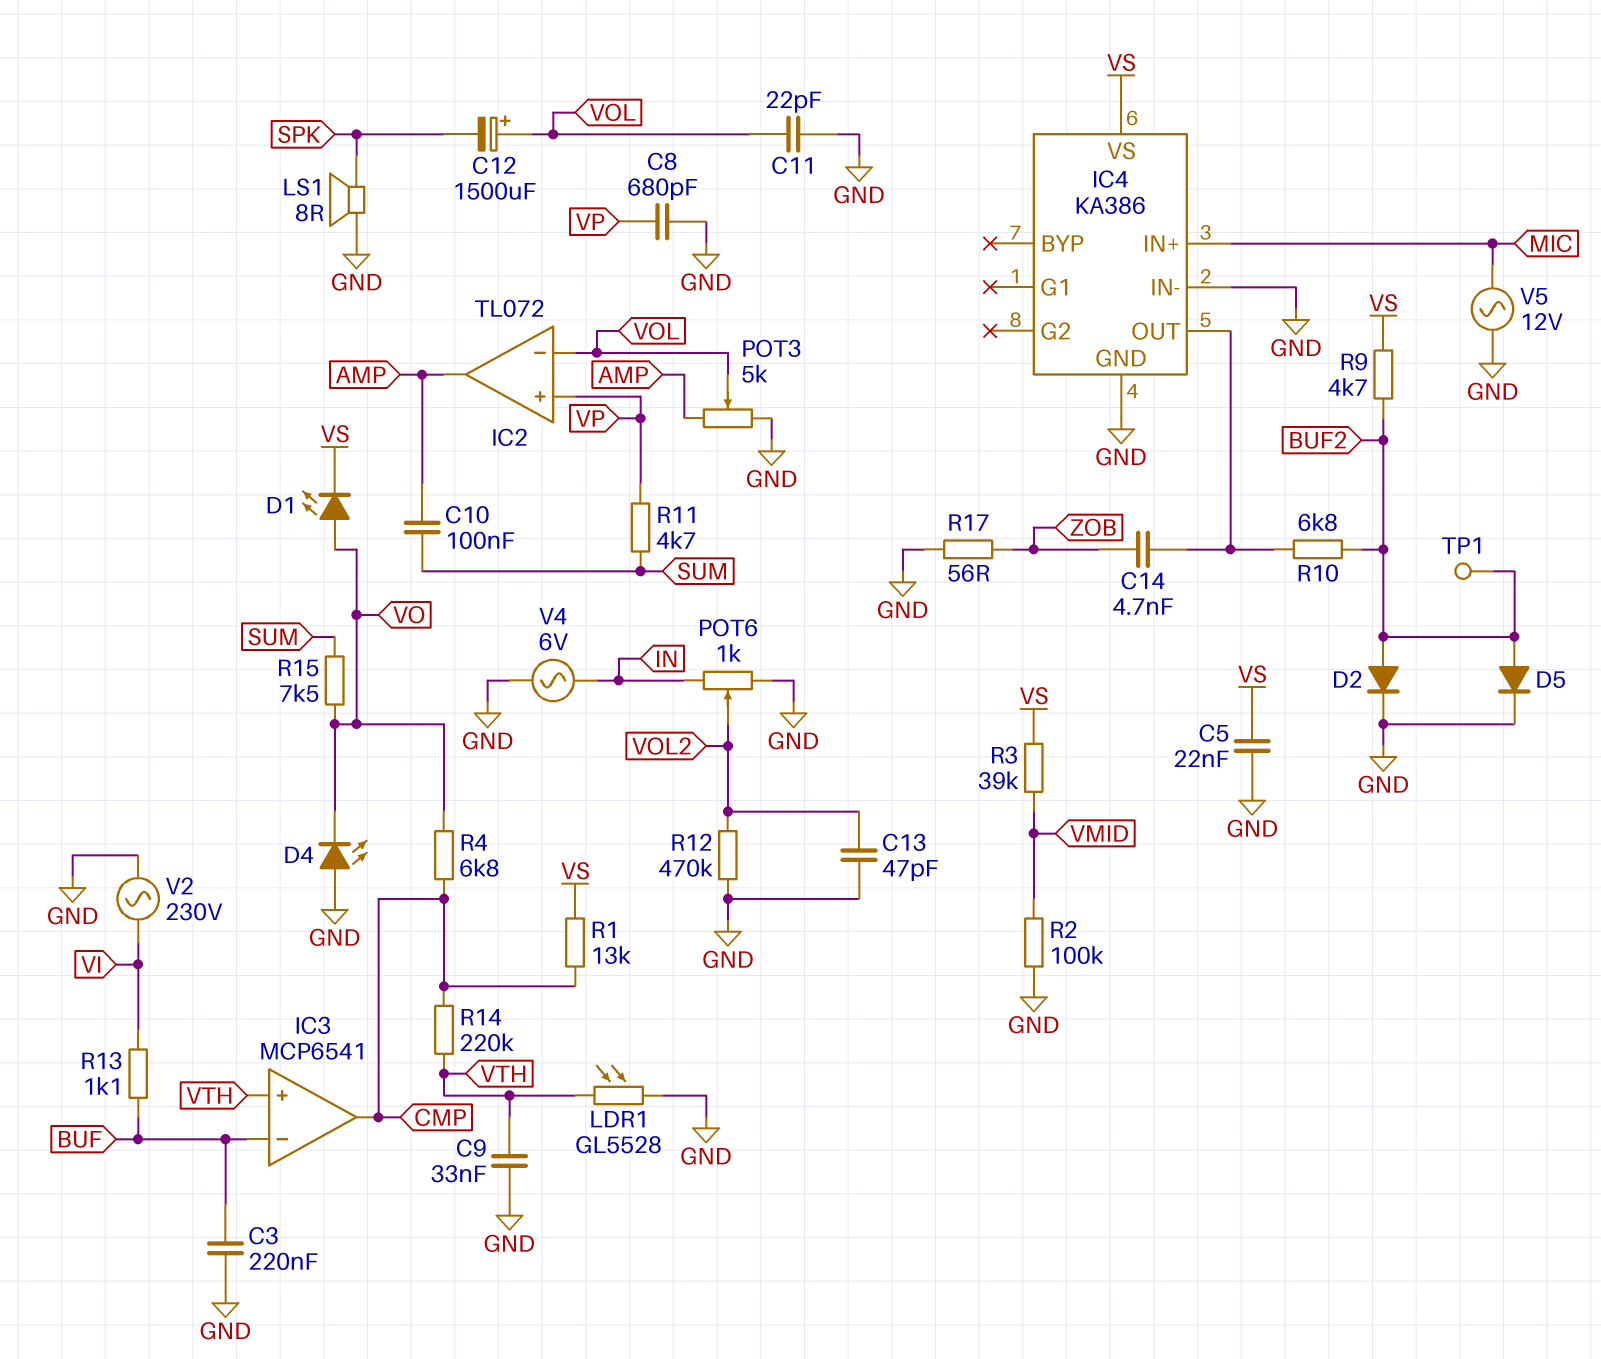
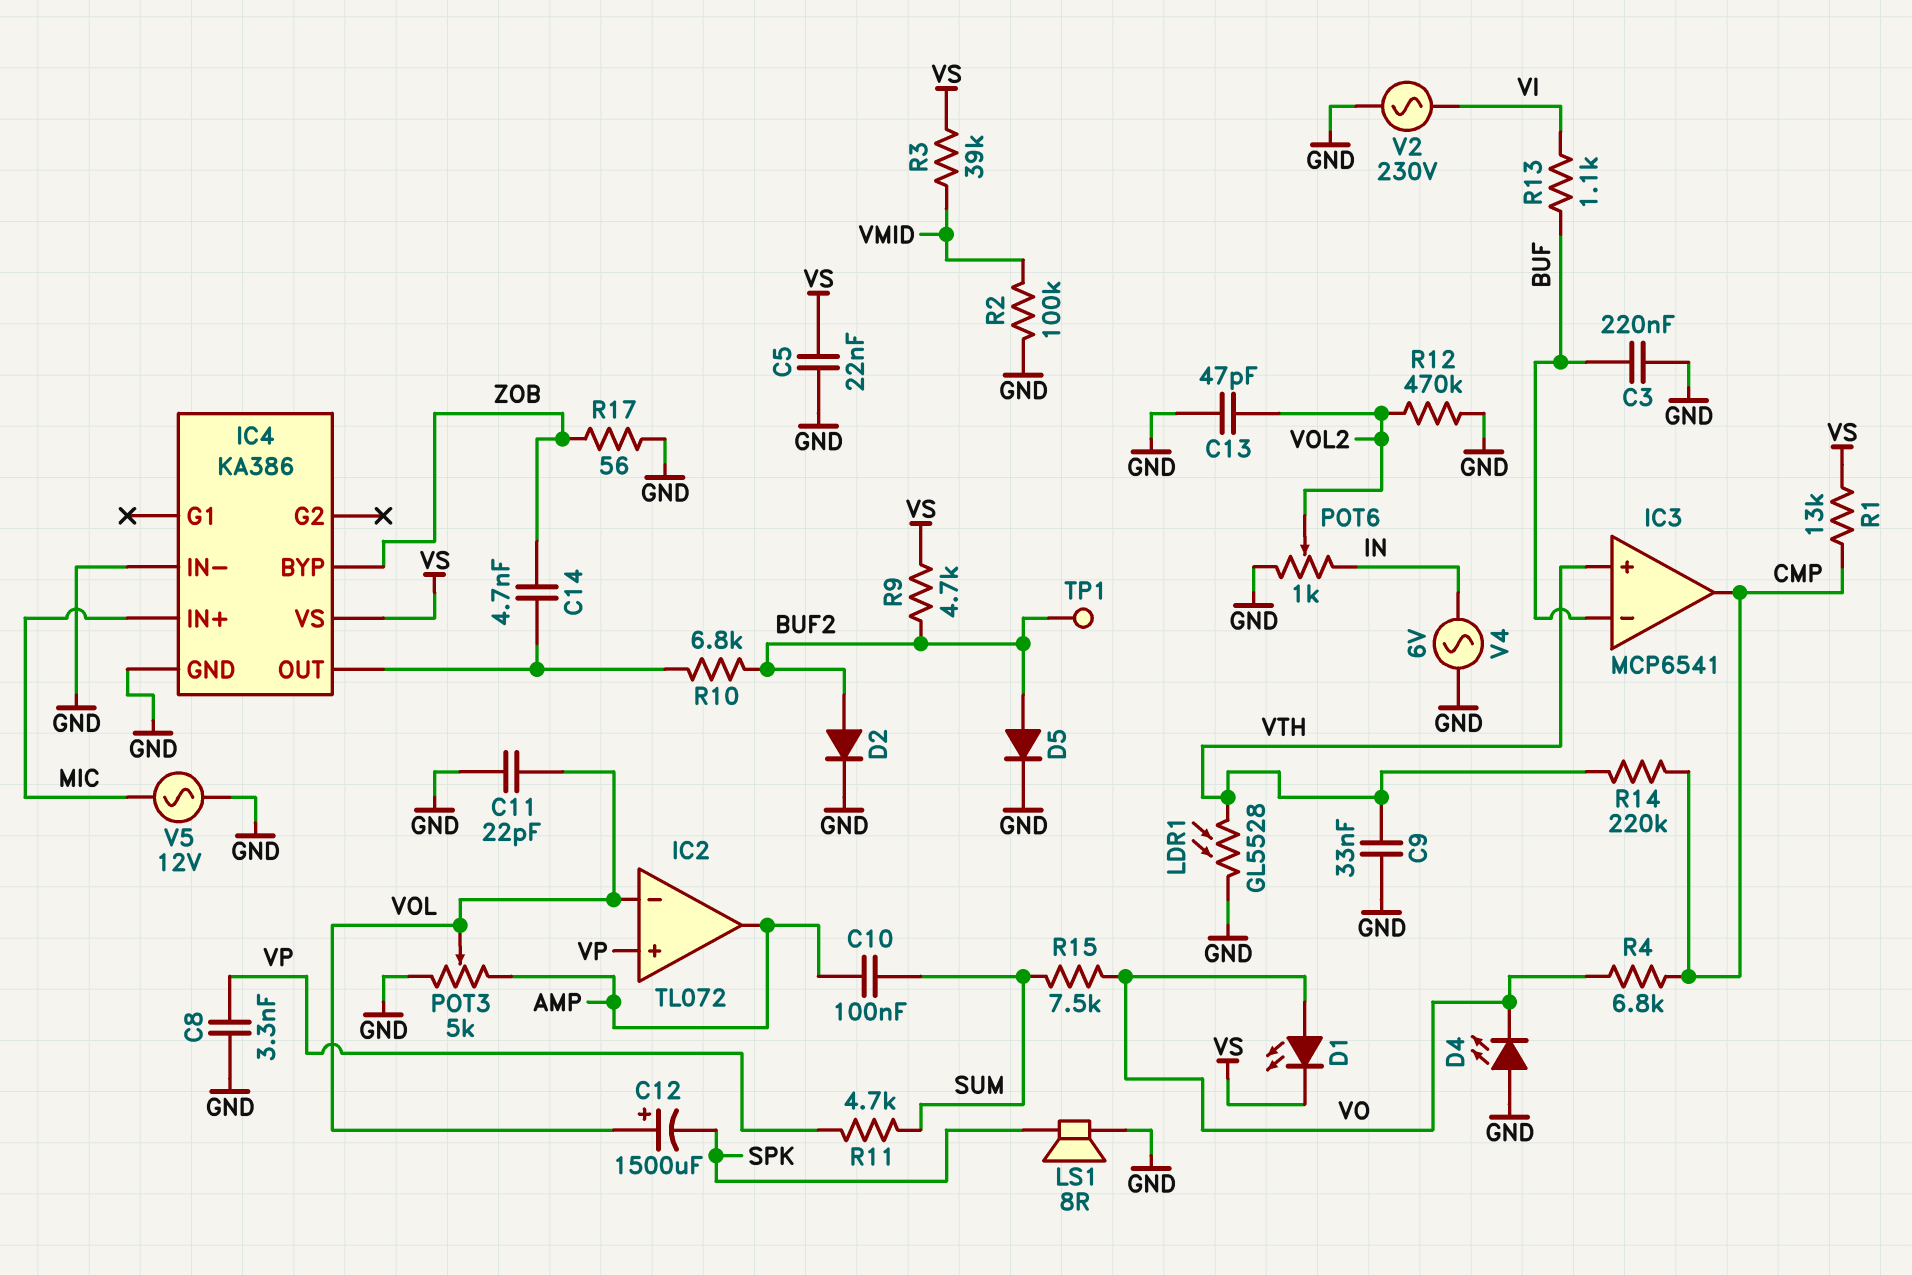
C8: 680pF (GND, VP) -> 3.3nF (GND, VP)
IC4 pin BYP: none -> ZOB

